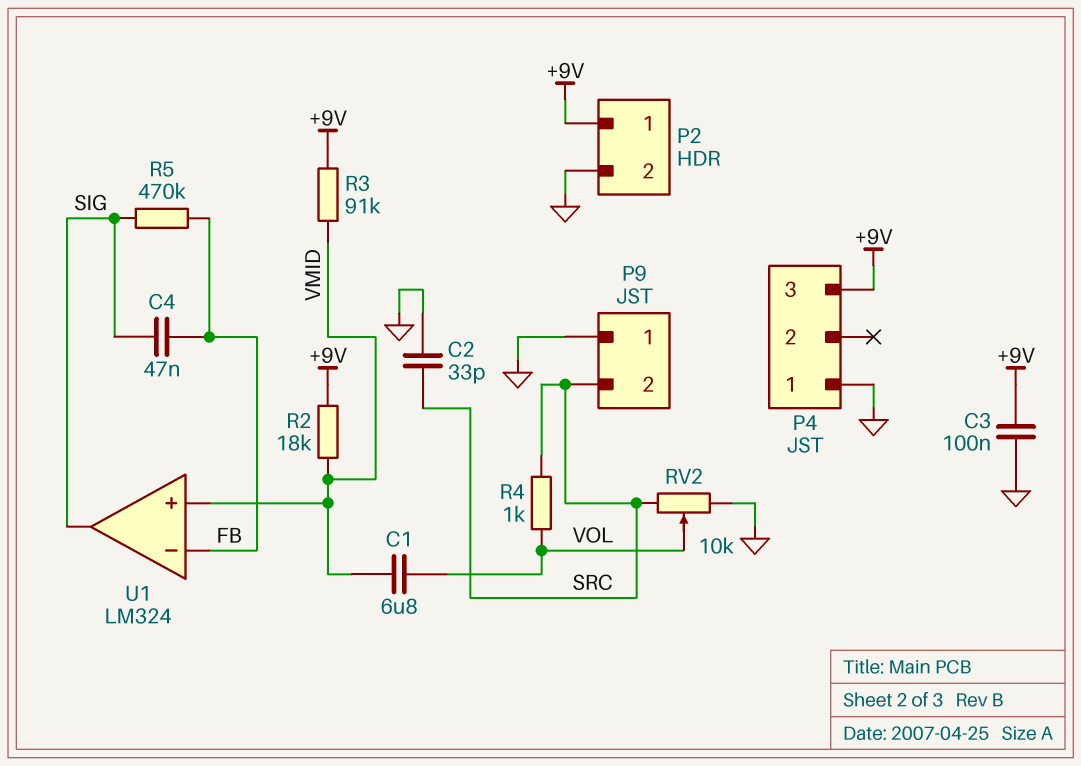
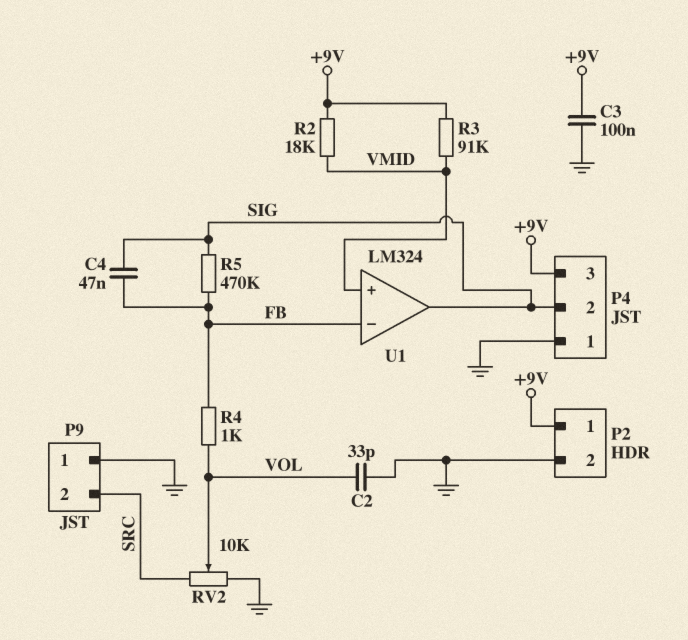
C1: 6.8uF (VMID, VOL) -> none
C2: 33pF (GND, SRC) -> 33pF (GND, VOL)
P4 pin 2: none -> SIG
R4: 1k (SRC, VOL) -> 1k (FB, VOL)

